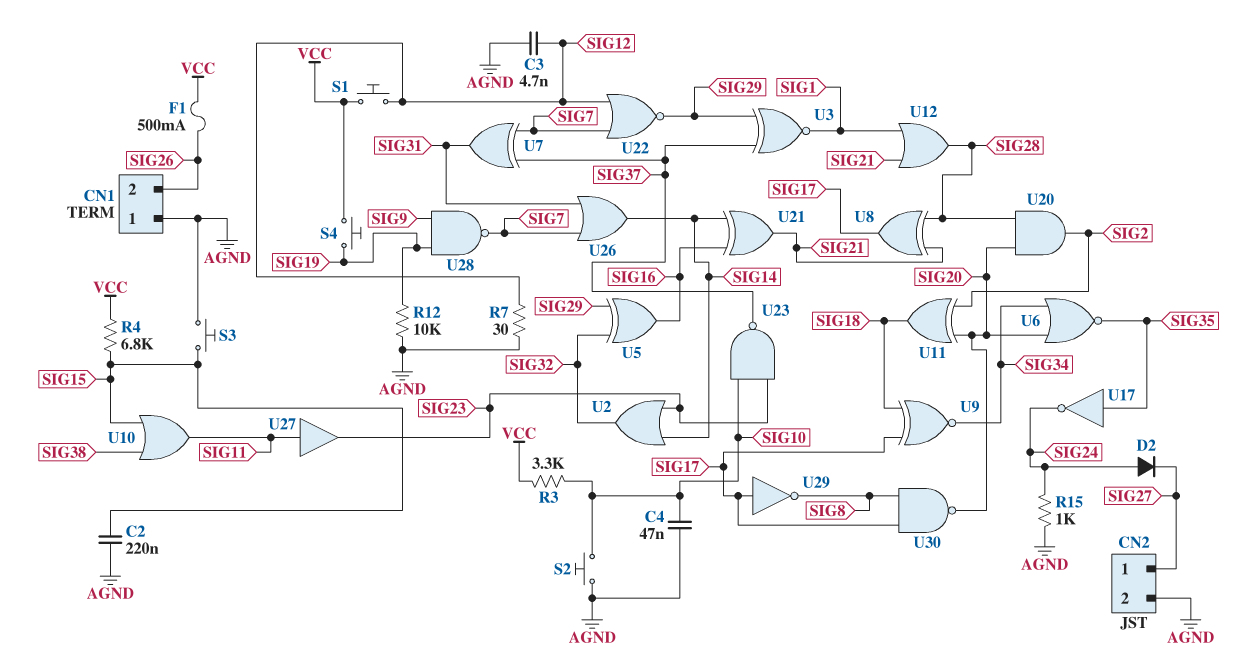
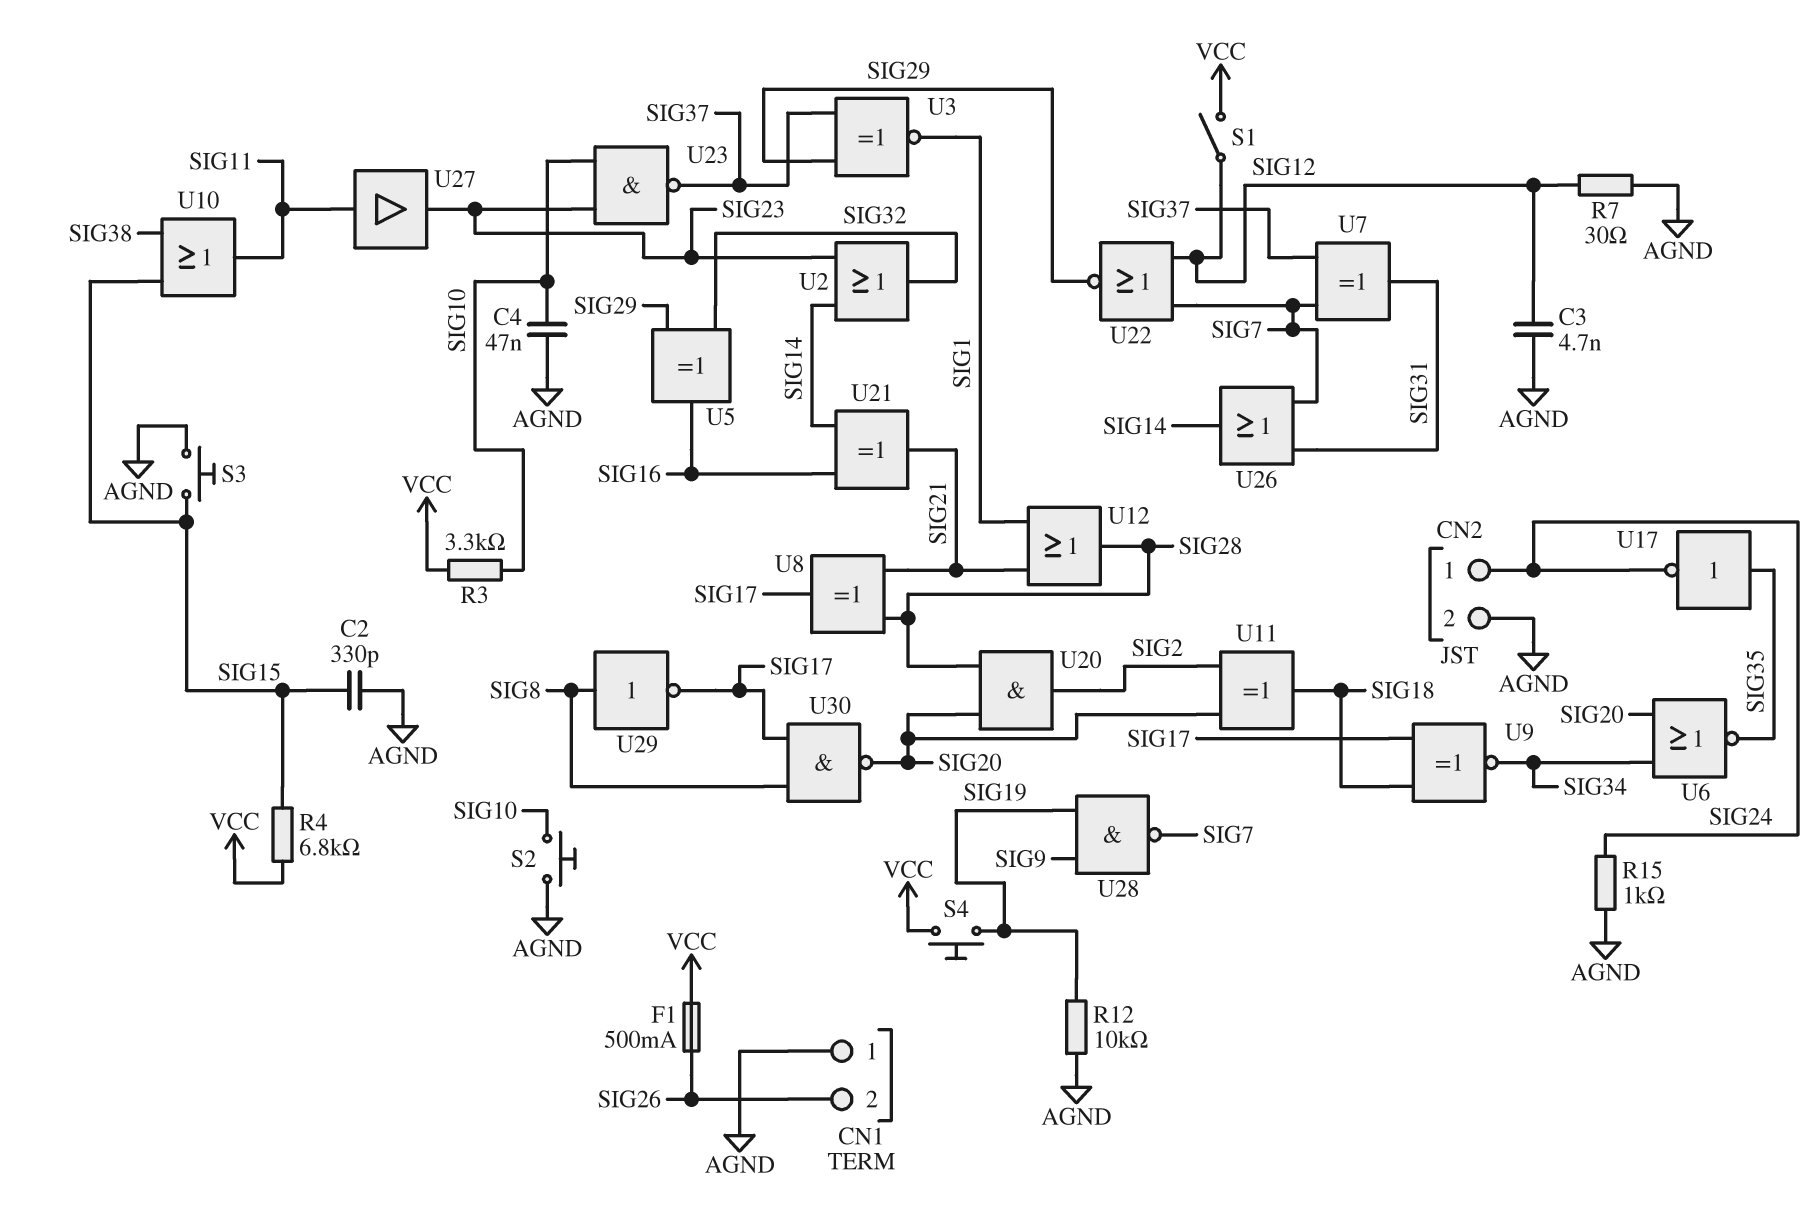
C2: 220nF (AGND, SIG15) -> 330pF (AGND, SIG15)
CN2 pin 1: SIG27 -> SIG24
D2: diode (A SIG24, K SIG27) -> none
S1: button (SIG12, VCC) -> switch (SIG12, VCC)
U29: NOT (in SIG17, out SIG8) -> NOT (in SIG8, out SIG17)

